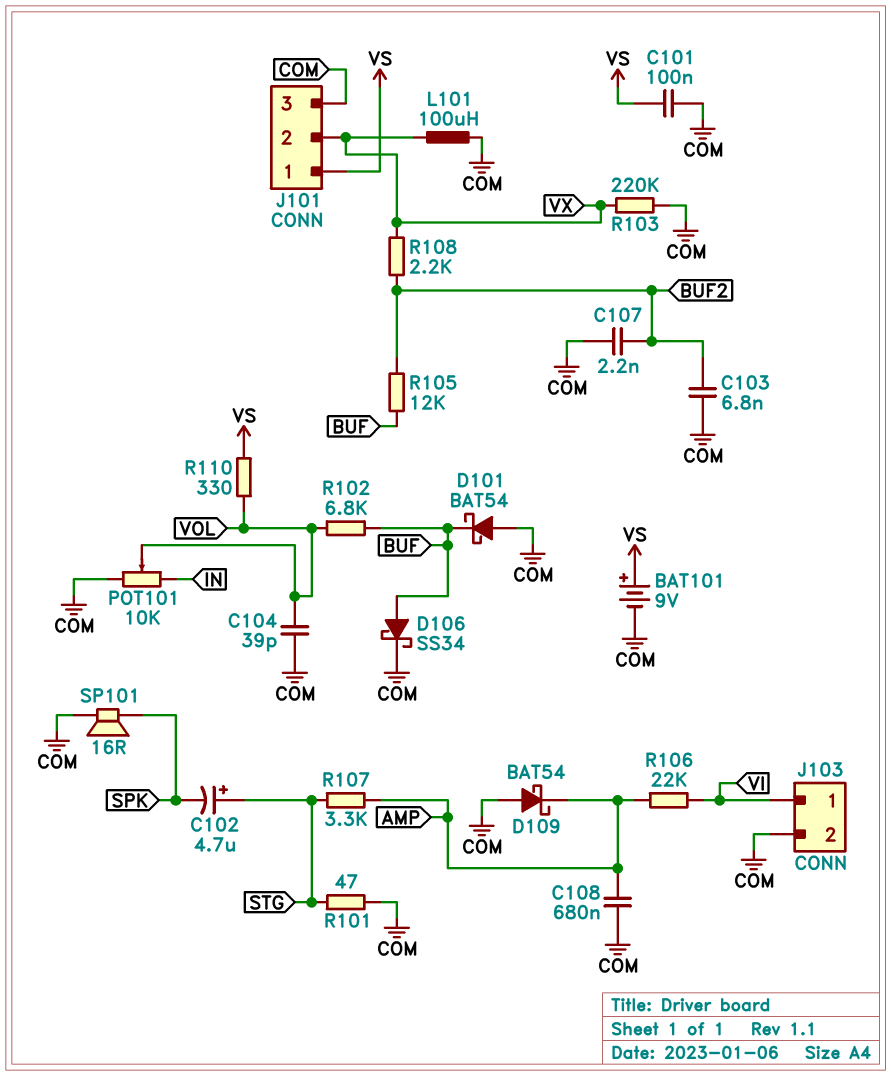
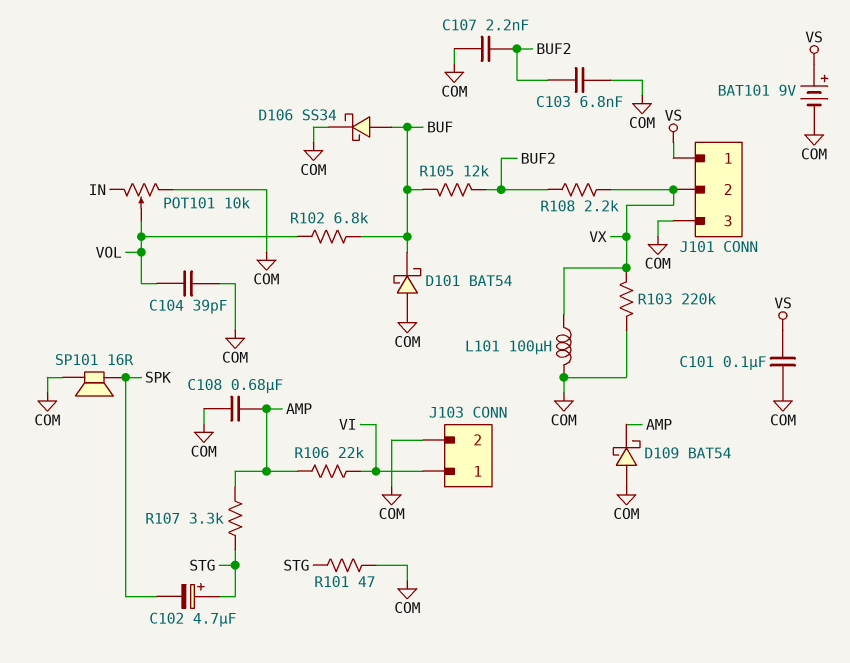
R110: 330 (VOL, VS) -> none

